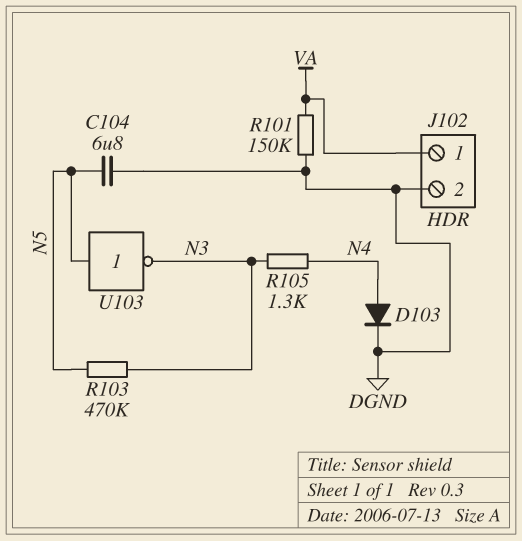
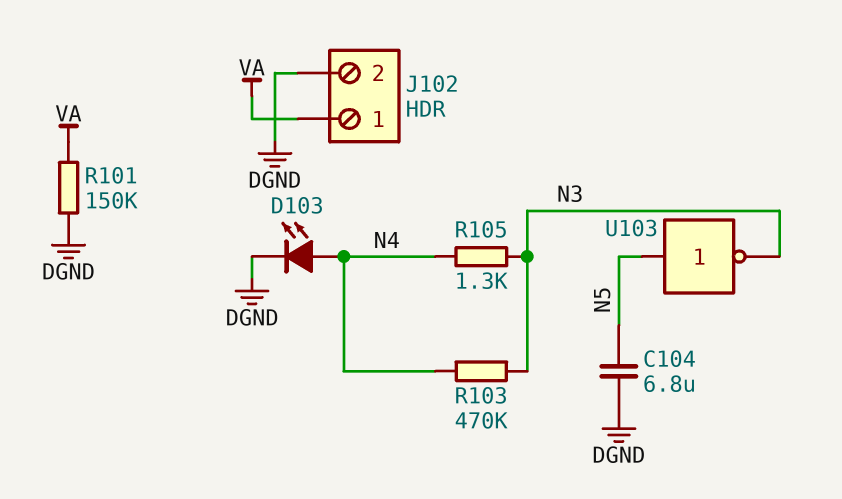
D103: diode (A N4, K DGND) -> LED (A N4, K DGND)
R103: 470k (N3, N5) -> 470k (N3, N4)

